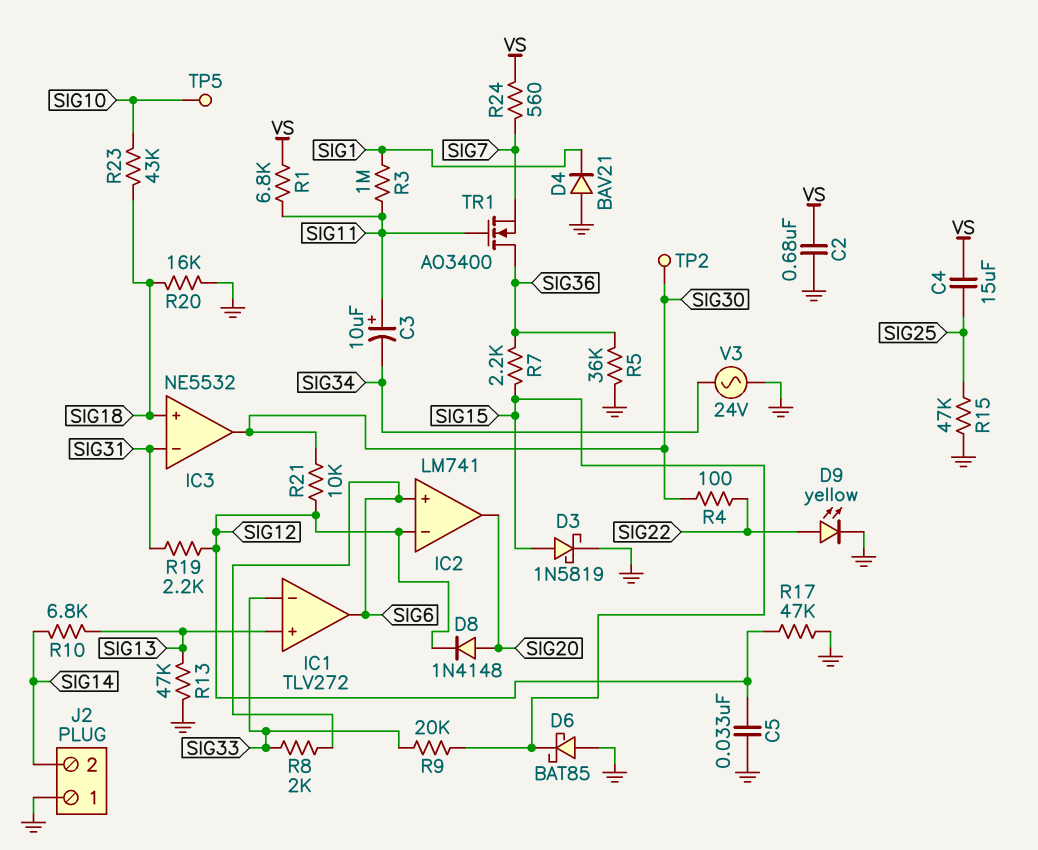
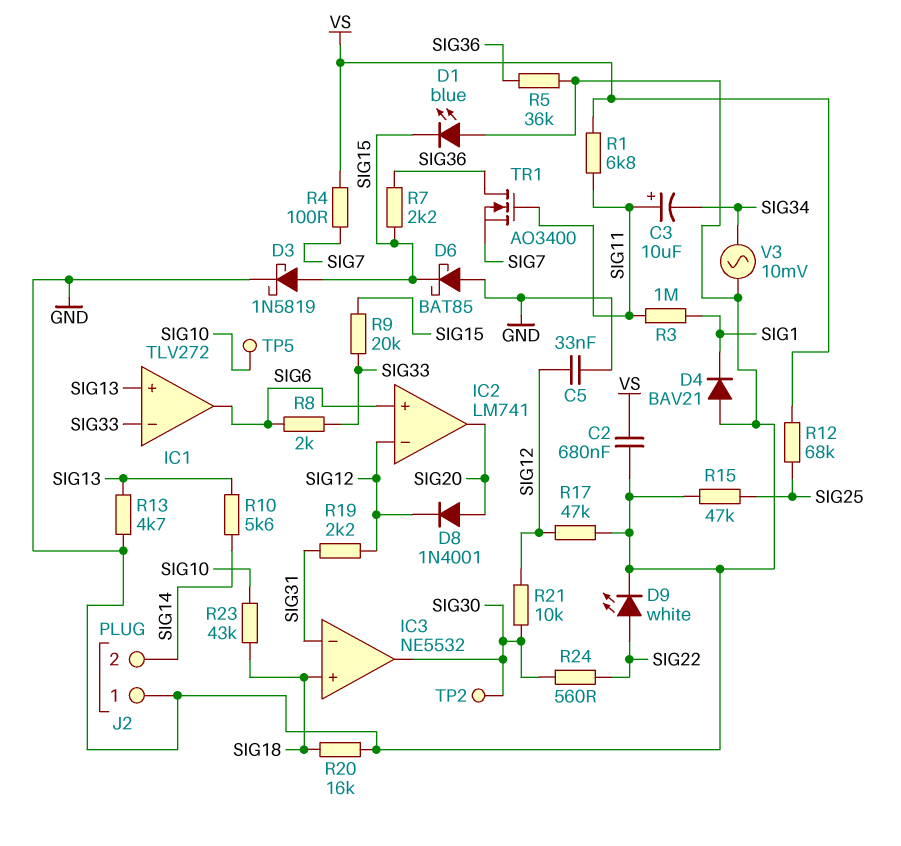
C4: 15uF (SIG25, VS) -> none
D1: none -> LED blue (A GND, K SIG15)
D8: diode 1N4148 (A SIG20, K SIG12) -> diode 1N4001 (A SIG20, K SIG12)
D9: LED yellow (A SIG22, K GND) -> LED white (A SIG22, K GND)
R4: 100 (SIG22, SIG30) -> 100 (SIG7, VS)
R10: 6.8k (SIG13, SIG14) -> 5.6k (SIG13, SIG14)
R12: none -> 68k (SIG25, VS)
R13: 47k (GND, SIG13) -> 4.7k (GND, SIG13)
R24: 560 (SIG7, VS) -> 560 (SIG22, SIG30)
V3: AC 24V (GND, SIG34) -> AC 10mV (GND, SIG34)

